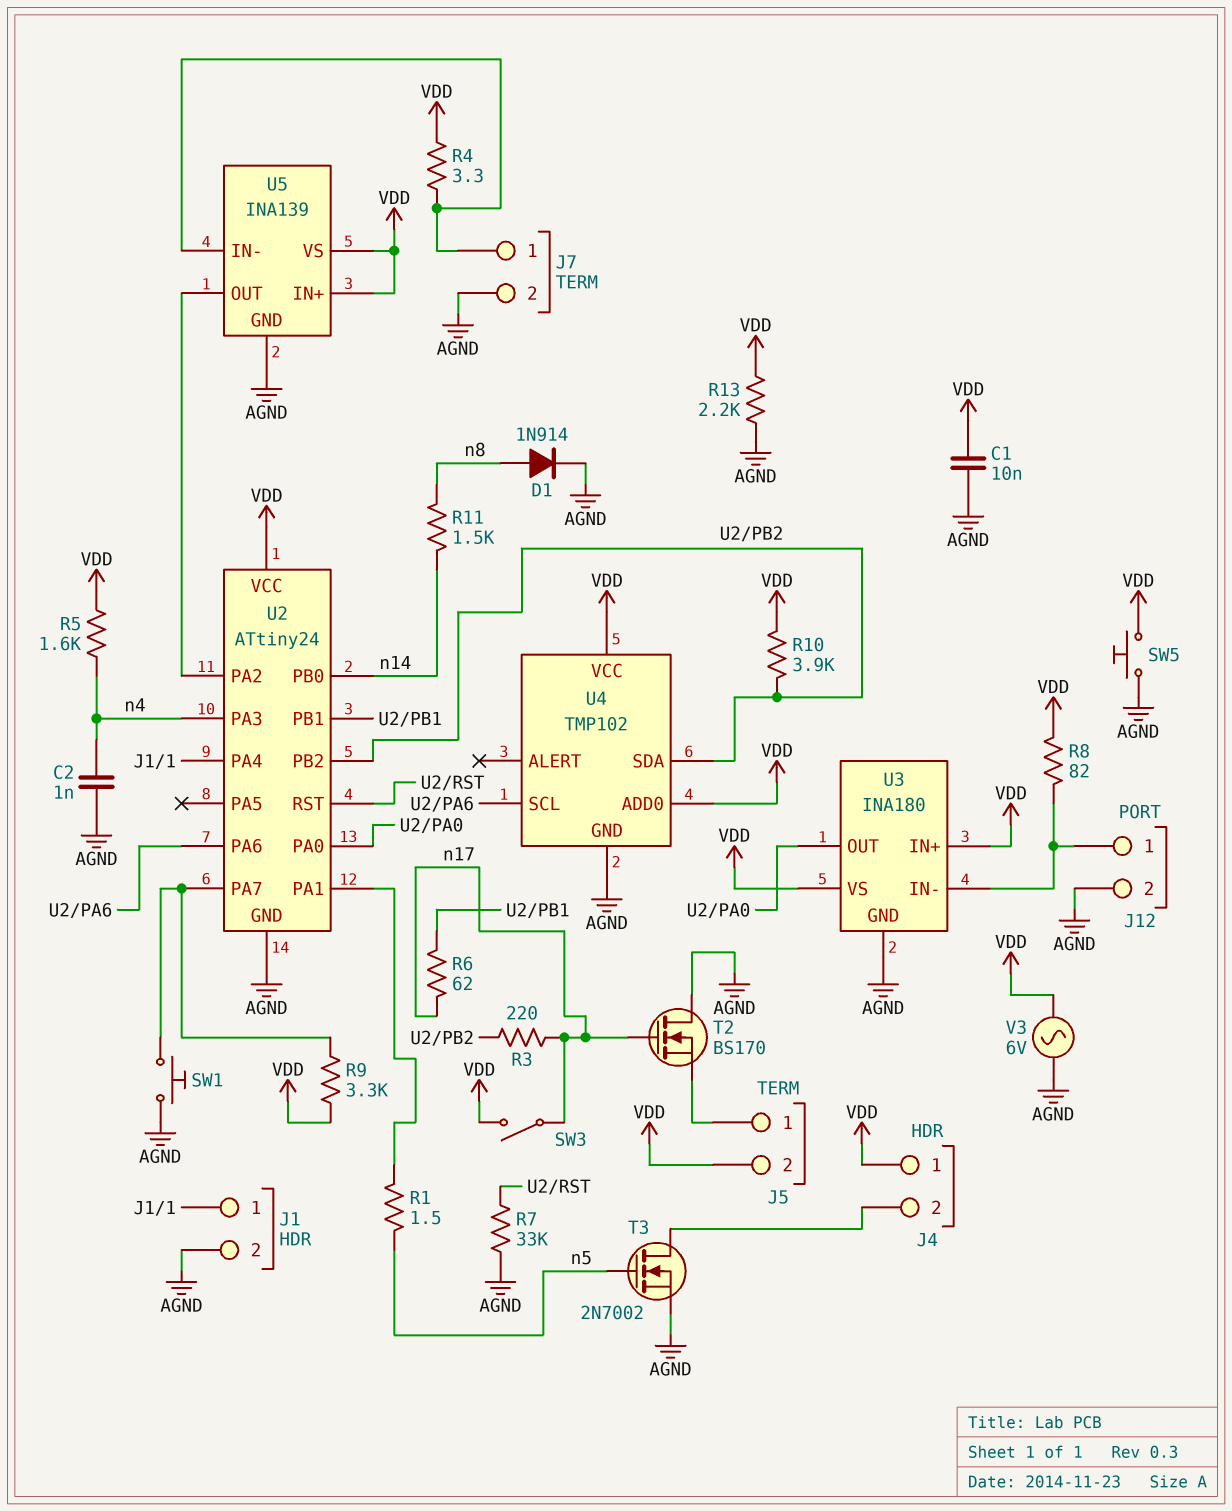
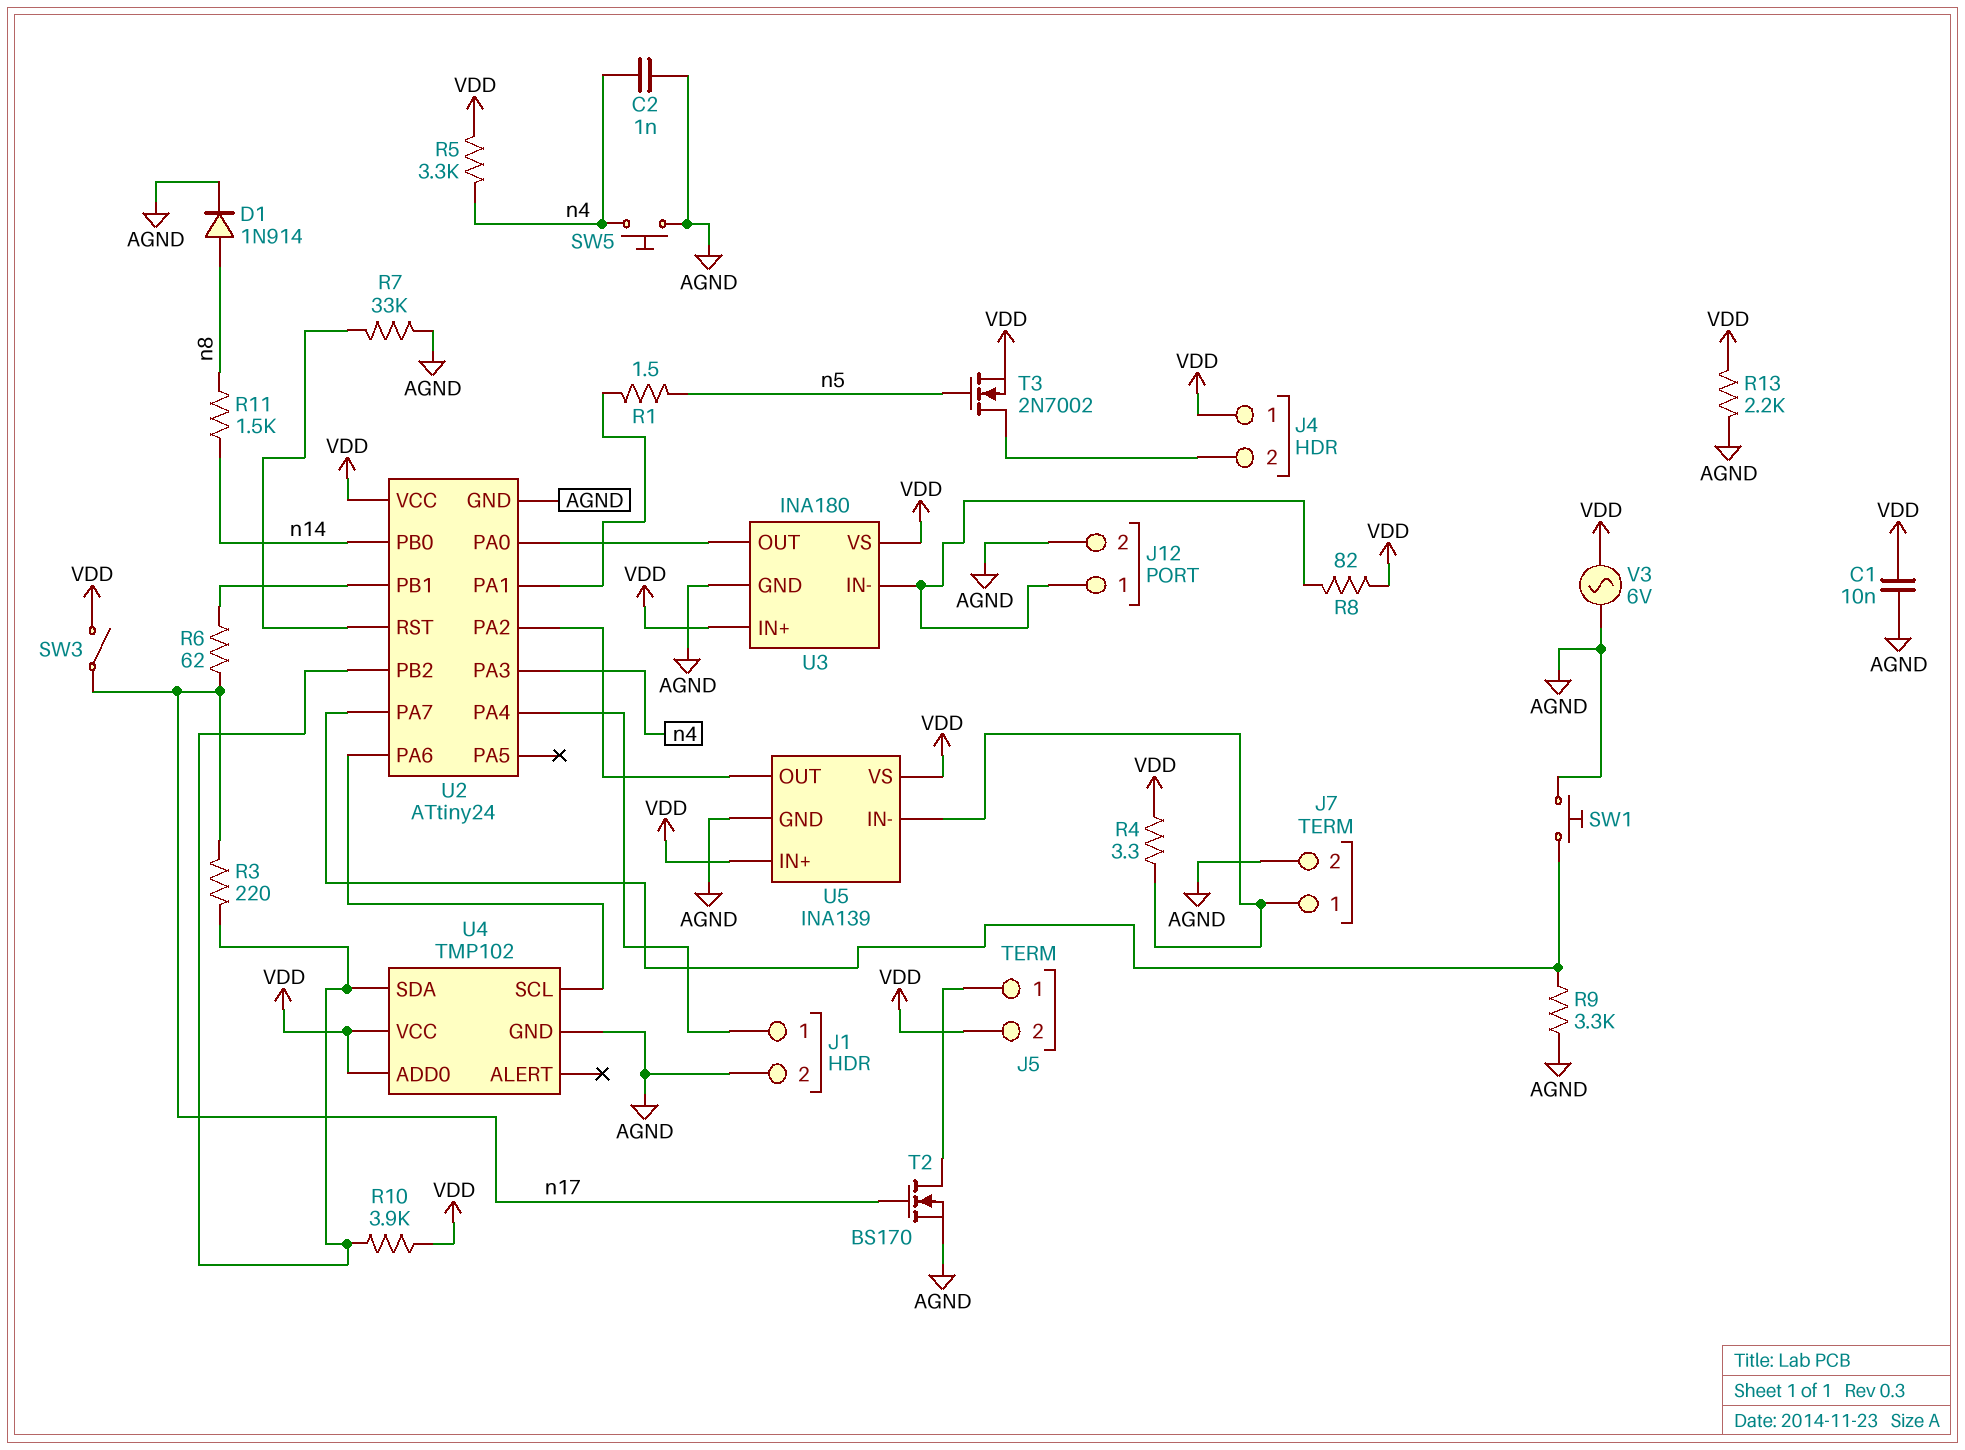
R5: 1.6k (VDD, n4) -> 3.3k (VDD, n4)
R9: 3.3k (U2/PA7, VDD) -> 3.3k (AGND, U2/PA7)
SW5: button (AGND, VDD) -> button (AGND, n4)
T2: NMOS BS170 (G n17, D AGND, S J5/1) -> NMOS BS170 (G n17, D J5/1, S AGND)
T3: NMOS 2N7002 (G n5, D J4/2, S AGND) -> NMOS 2N7002 (G n5, D J4/2, S VDD)

